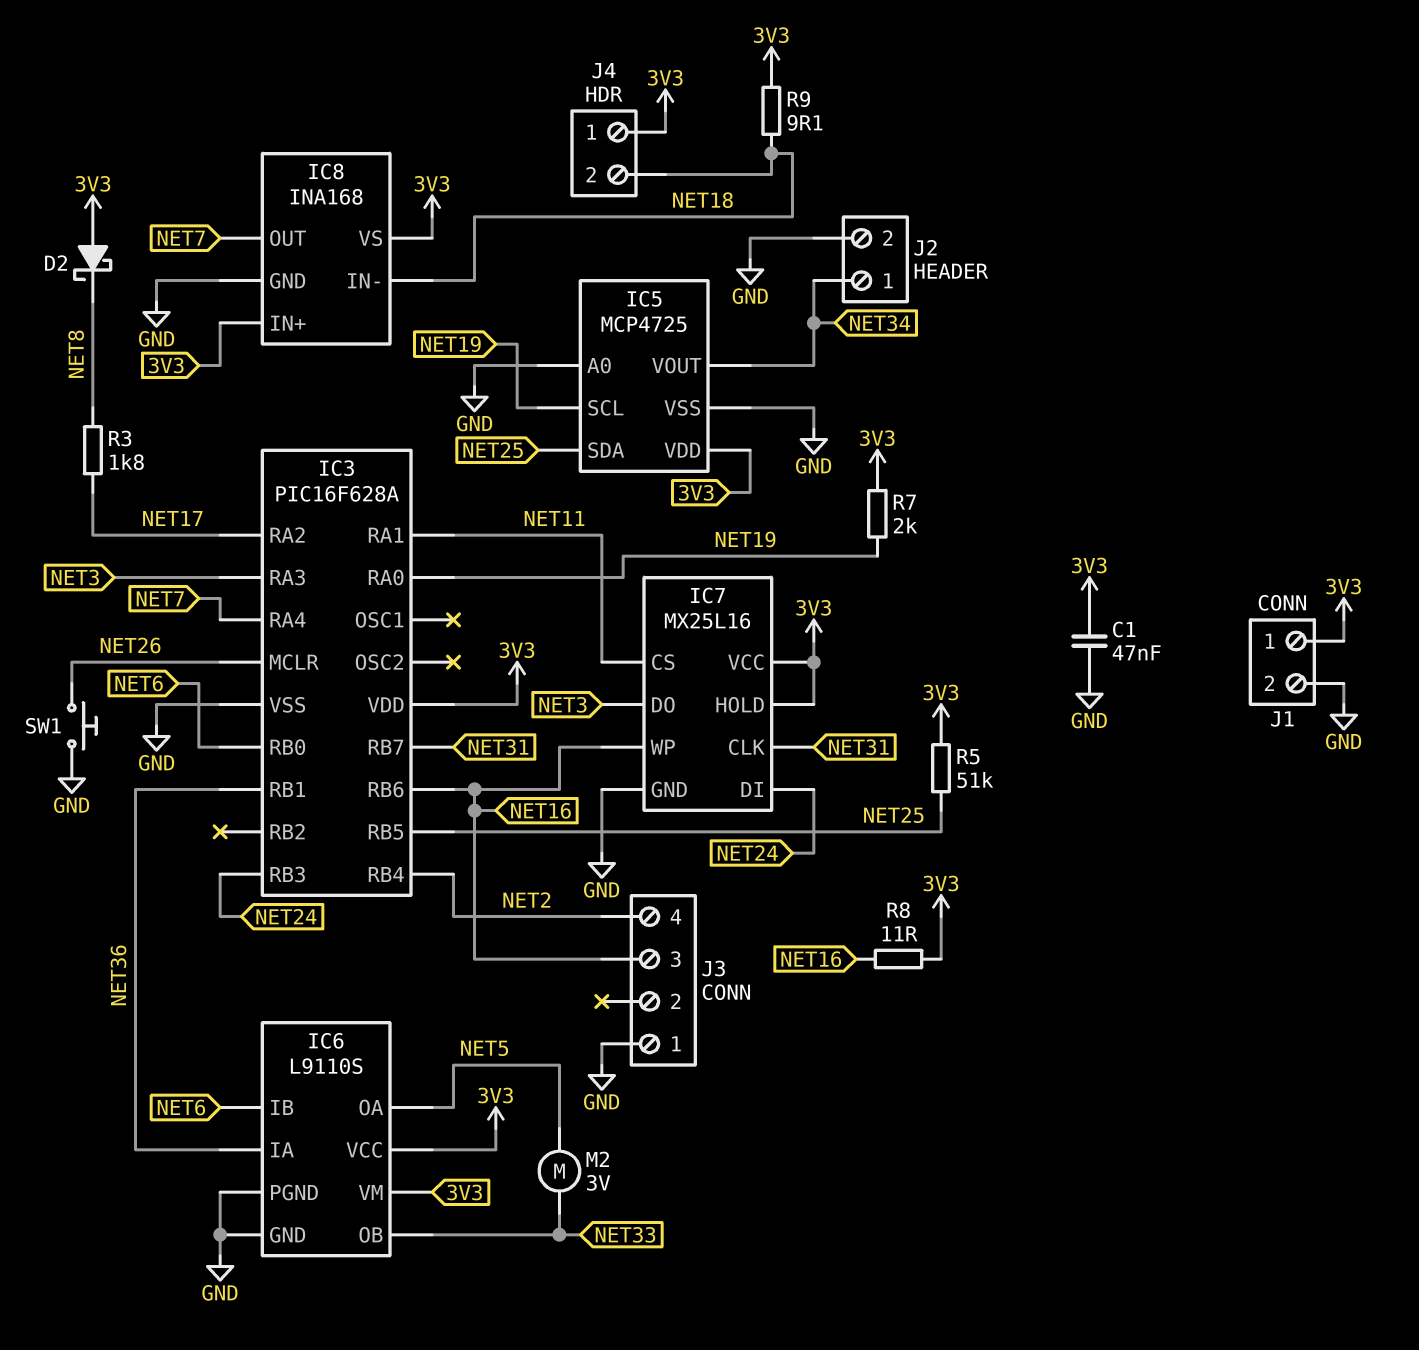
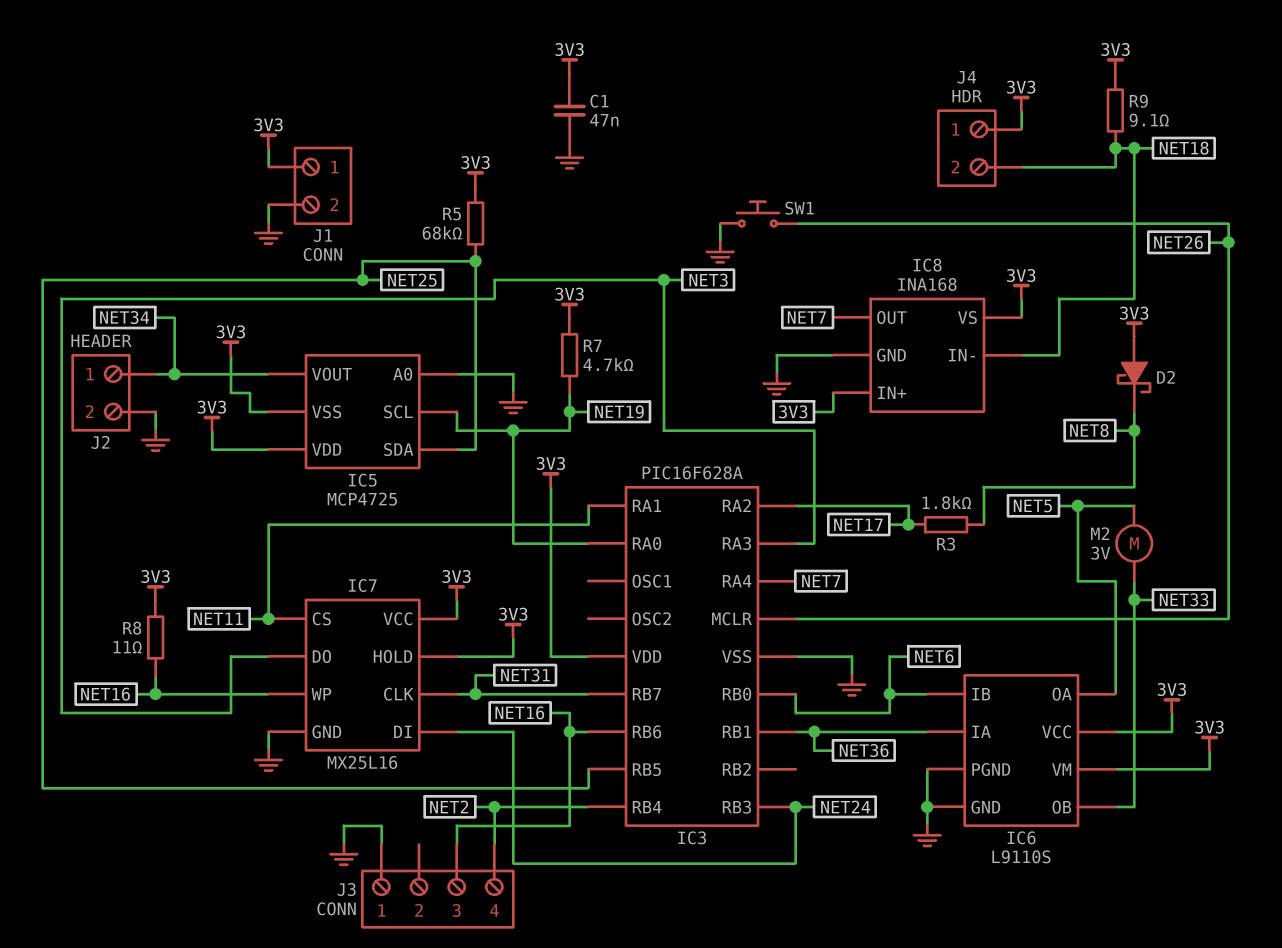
IC5 pin VSS: GND -> 3V3
R5: 51k (3V3, NET25) -> 68k (3V3, NET25)
R7: 2k (3V3, NET19) -> 4.7k (3V3, NET19)

